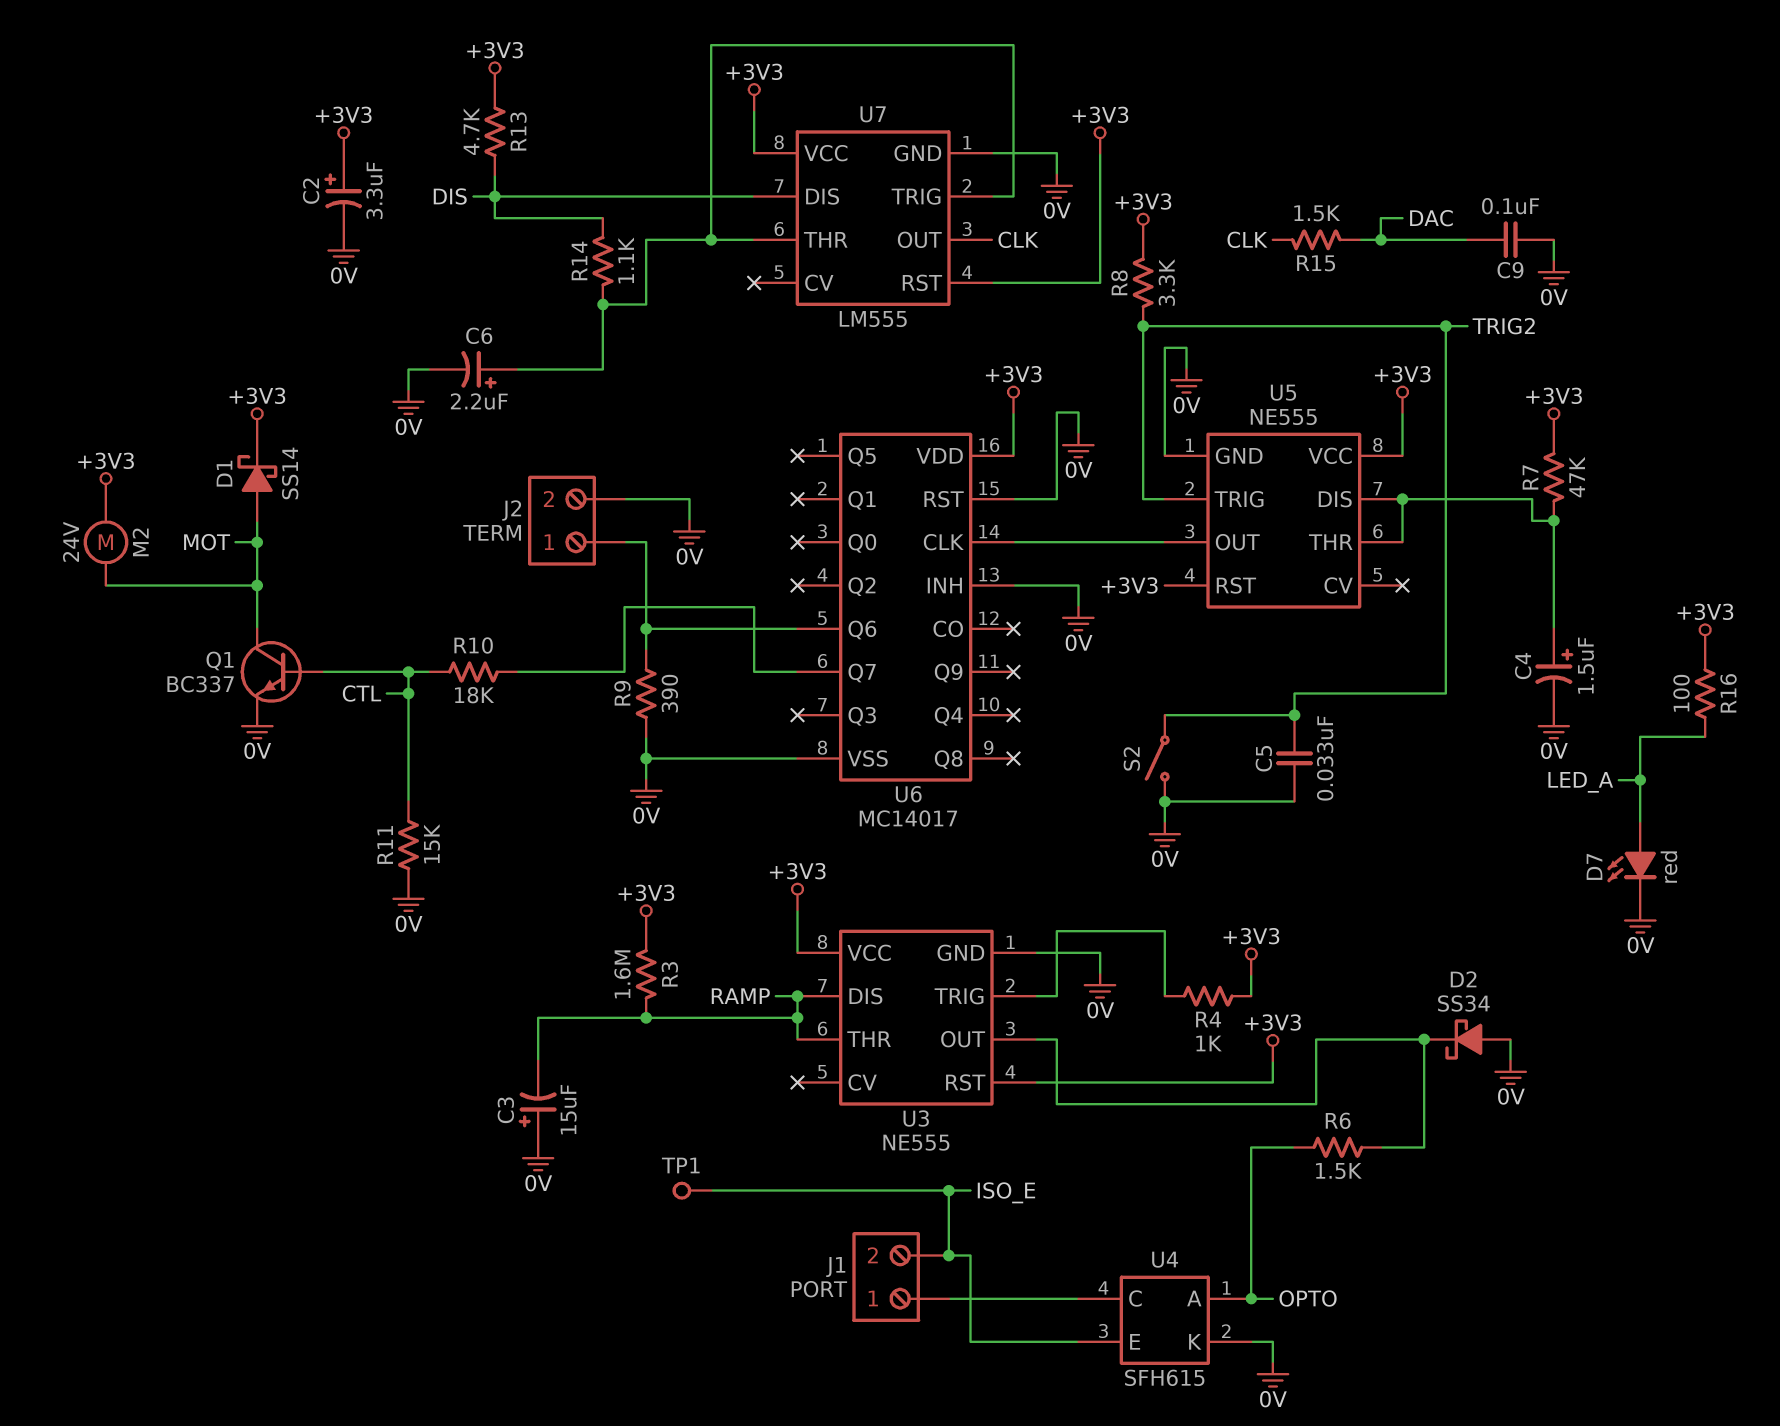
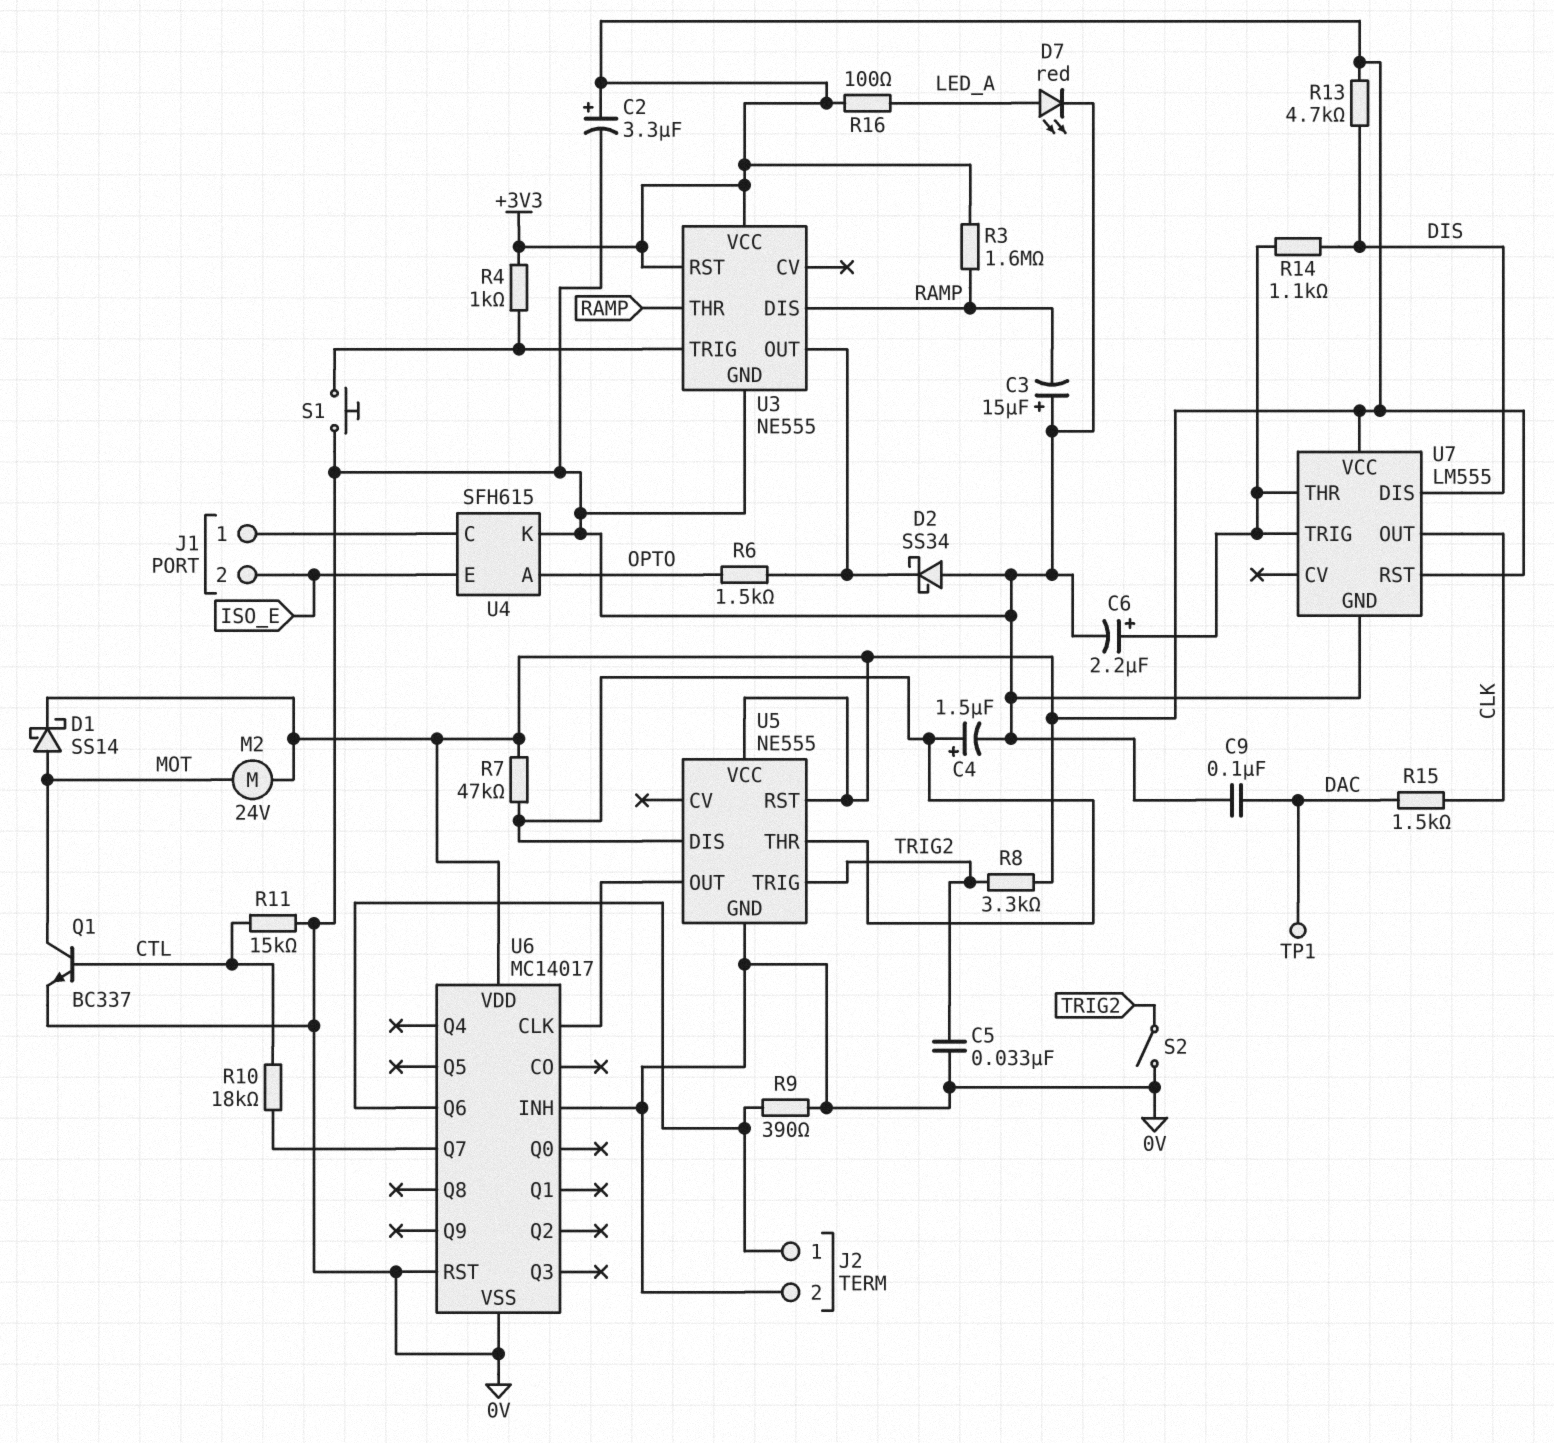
S1: none -> button (0V, U3/TRIG)
TP1: test point (ISO_E) -> test point (DAC)

